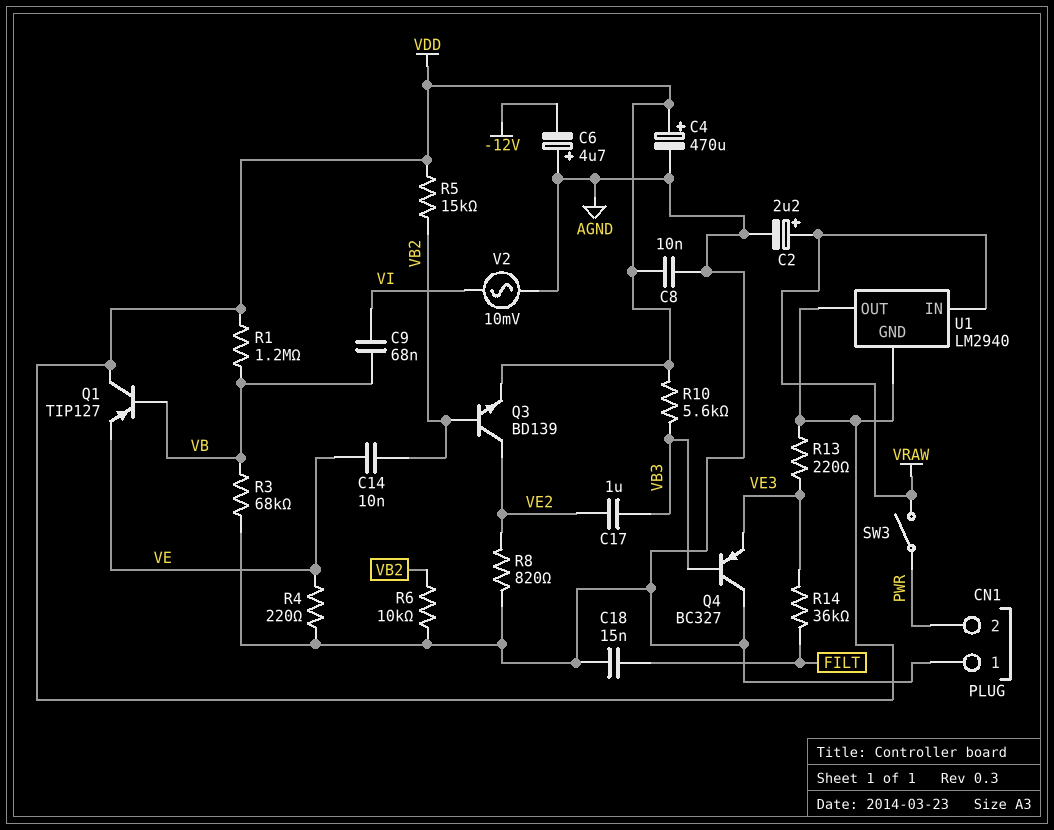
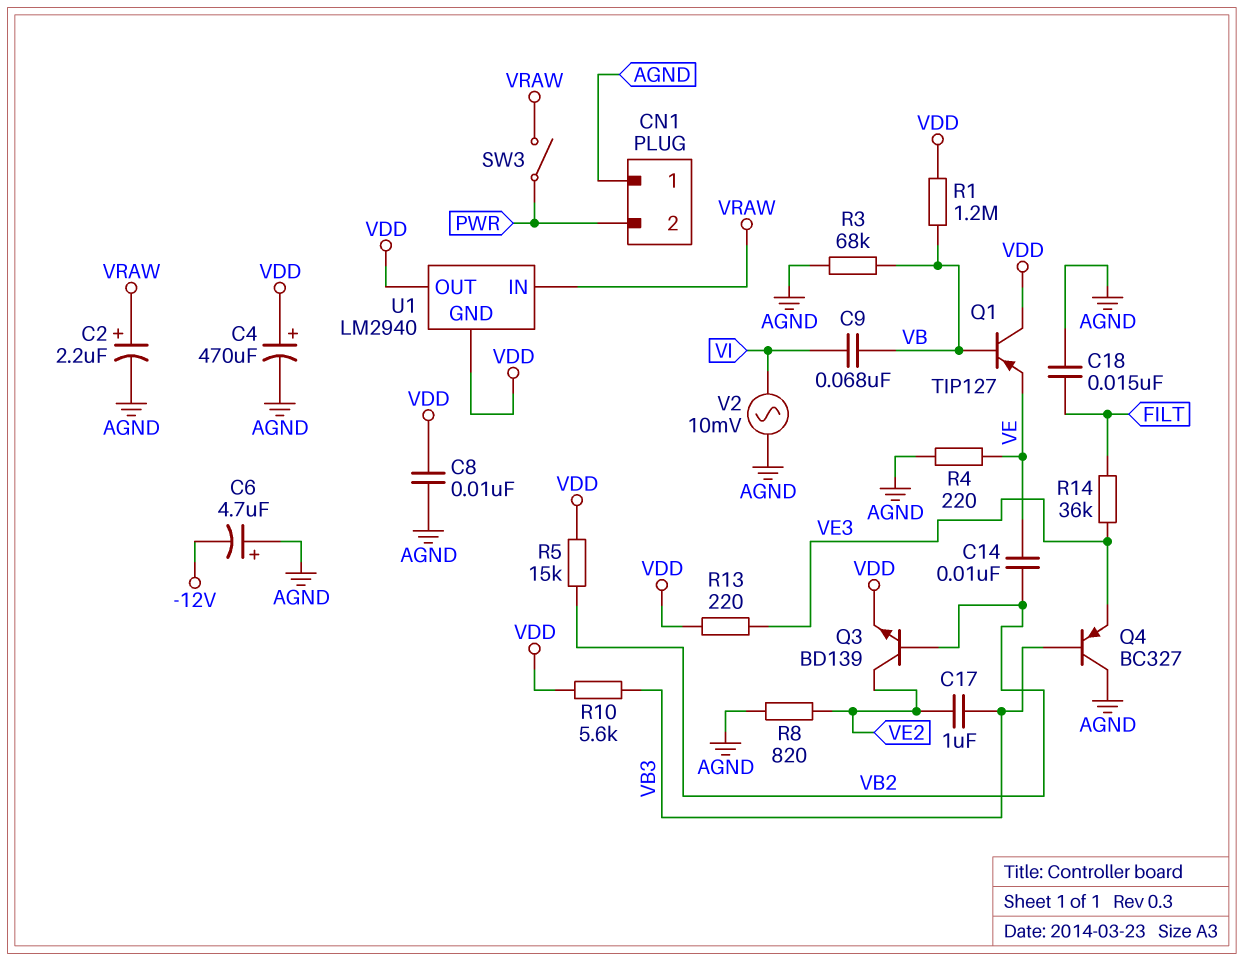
R6: 10k (AGND, VB2) -> none

